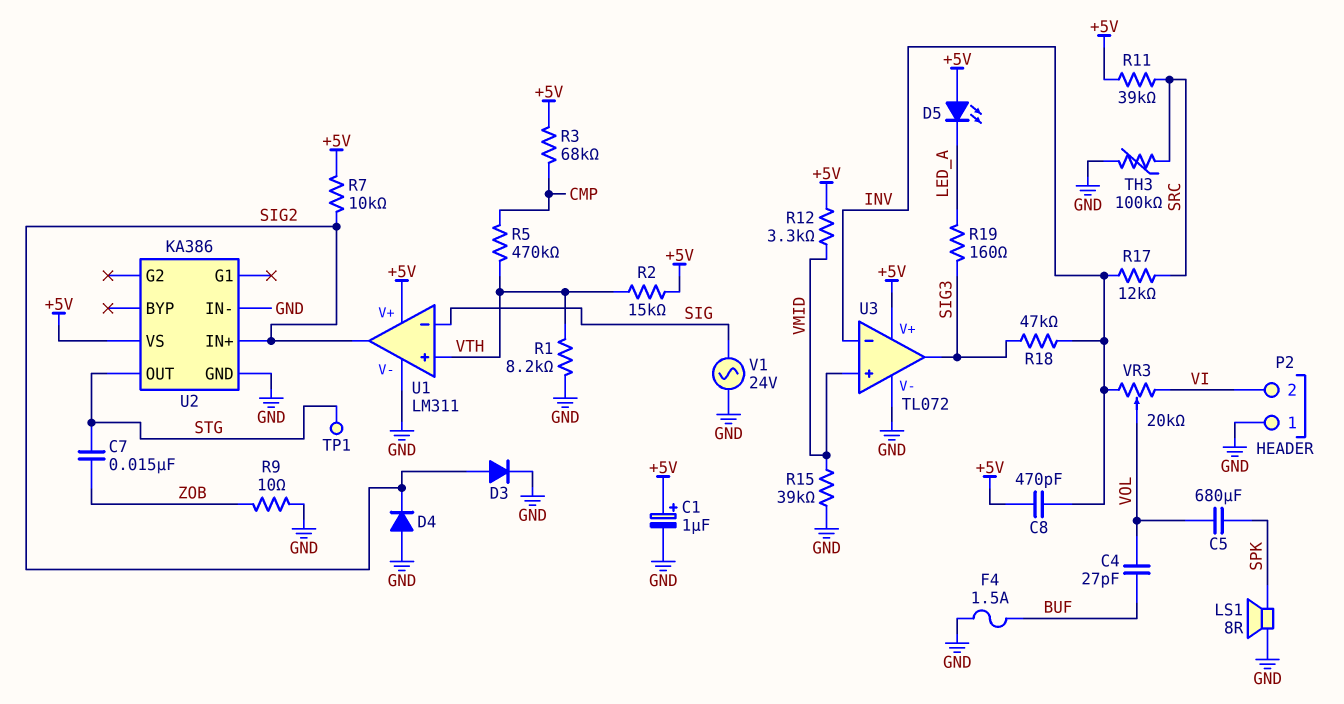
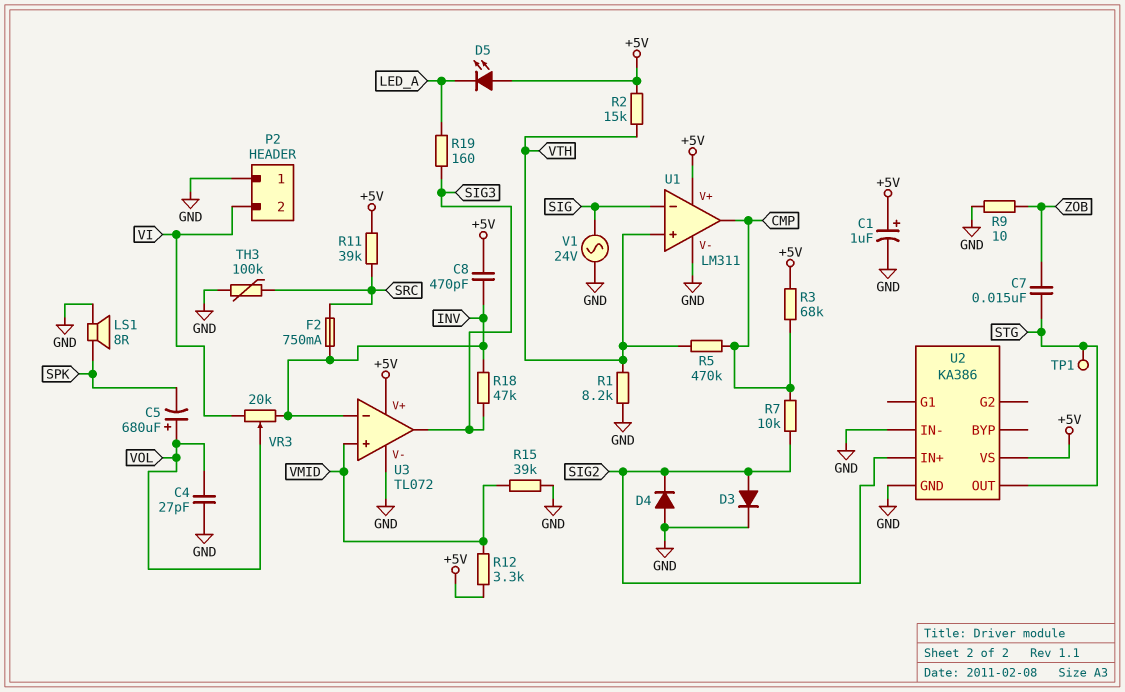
C4: 27pF (BUF, VOL) -> 27pF (GND, VOL)
C5: 680uF (SPK, VOL) -> 680uF (plus VOL, minus SPK)
F2: none -> 750mA (INV, SRC)
F4: 1.5A (BUF, GND) -> none
R7: 10k (+5V, SIG2) -> 10k (CMP, SIG2)
R17: 12k (INV, SRC) -> none
U1 pin out: SIG2 -> CMP

